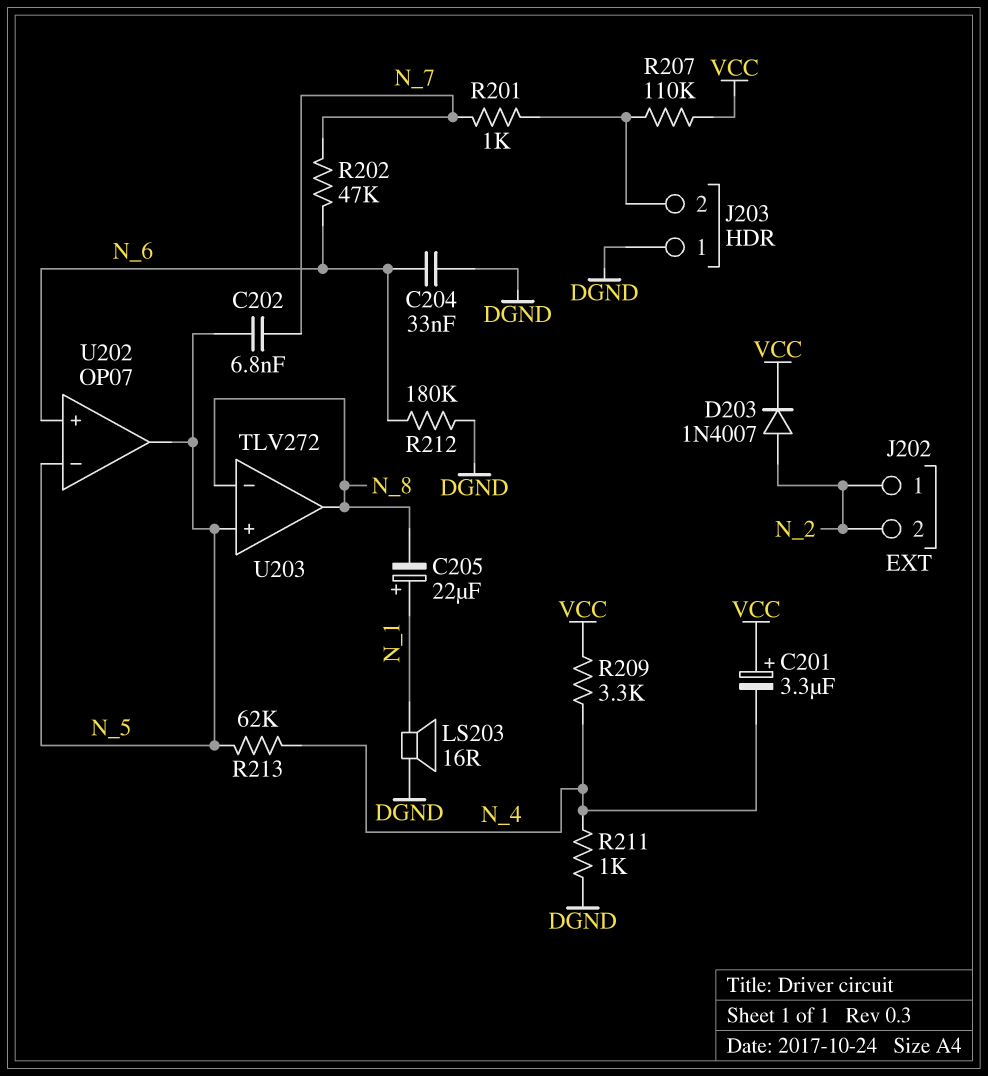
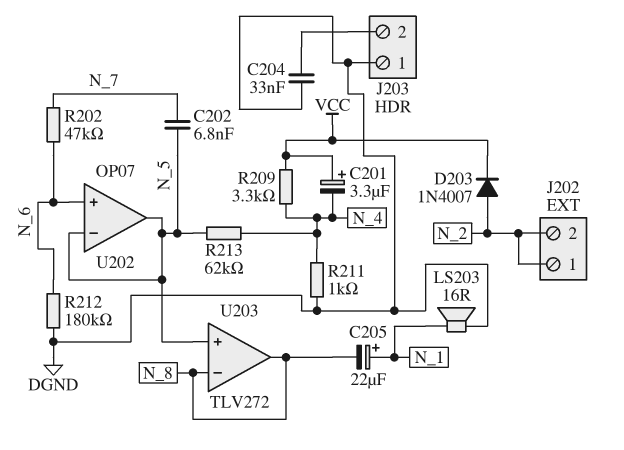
C204: 33nF (DGND, N_6) -> 33nF (DGND, J203/2)
R201: 1k (J203/2, N_7) -> none
R207: 110k (J203/2, VCC) -> none

